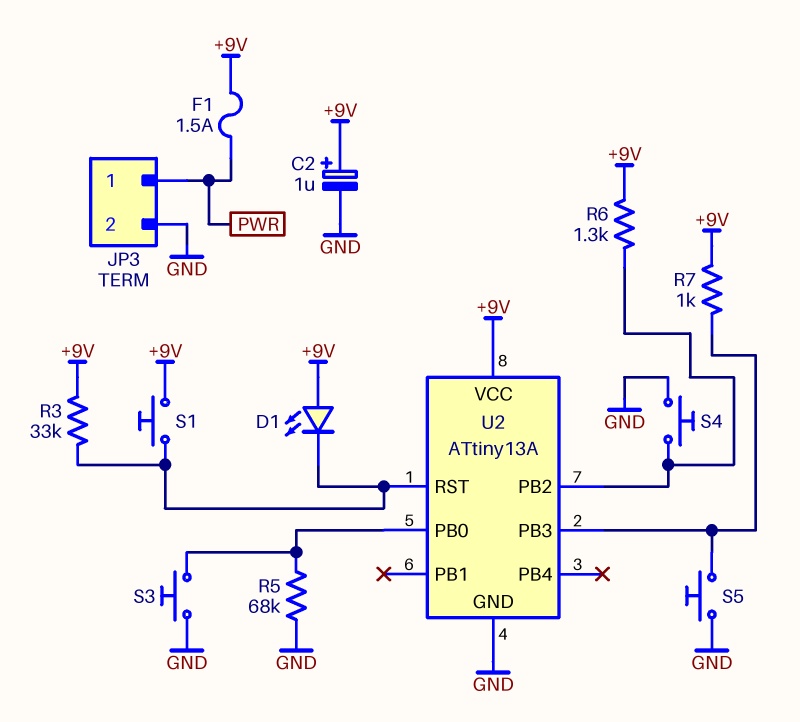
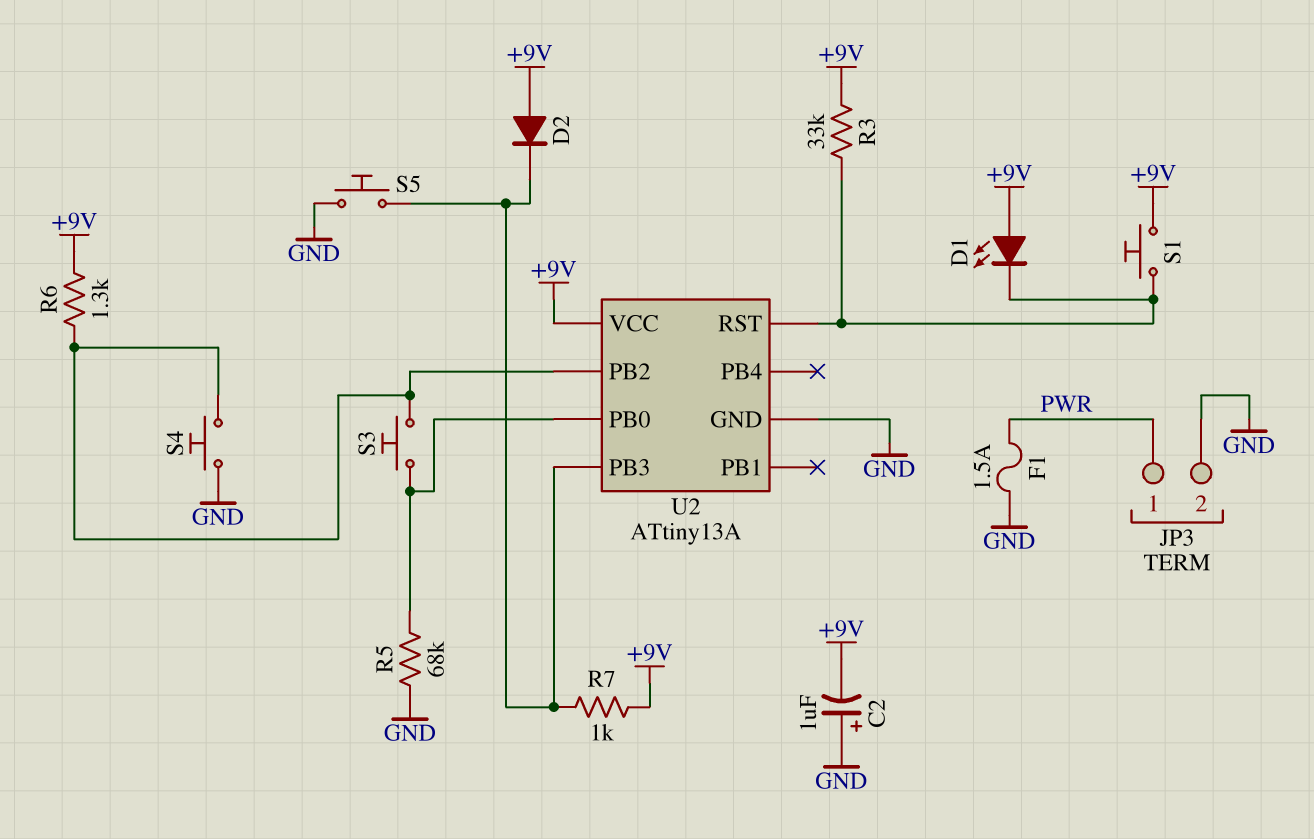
C2: 1uF (plus +9V, minus GND) -> 1uF (plus GND, minus +9V)
D2: none -> diode (A +9V, K U2/PB3)
F1: 1.5A (+9V, PWR) -> 1.5A (GND, PWR)
S3: button (GND, U2/PB0) -> button (U2/PB0, U2/PB2)

